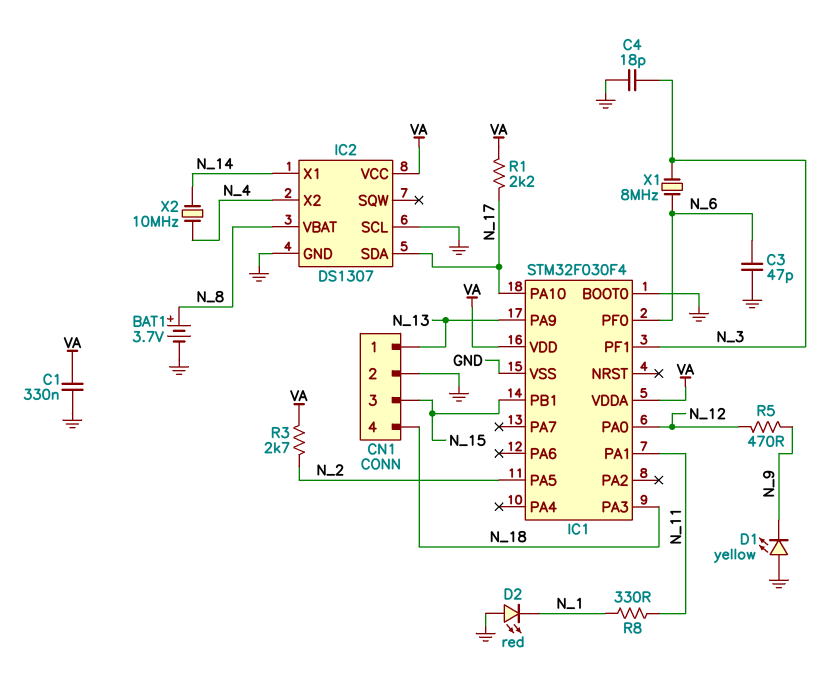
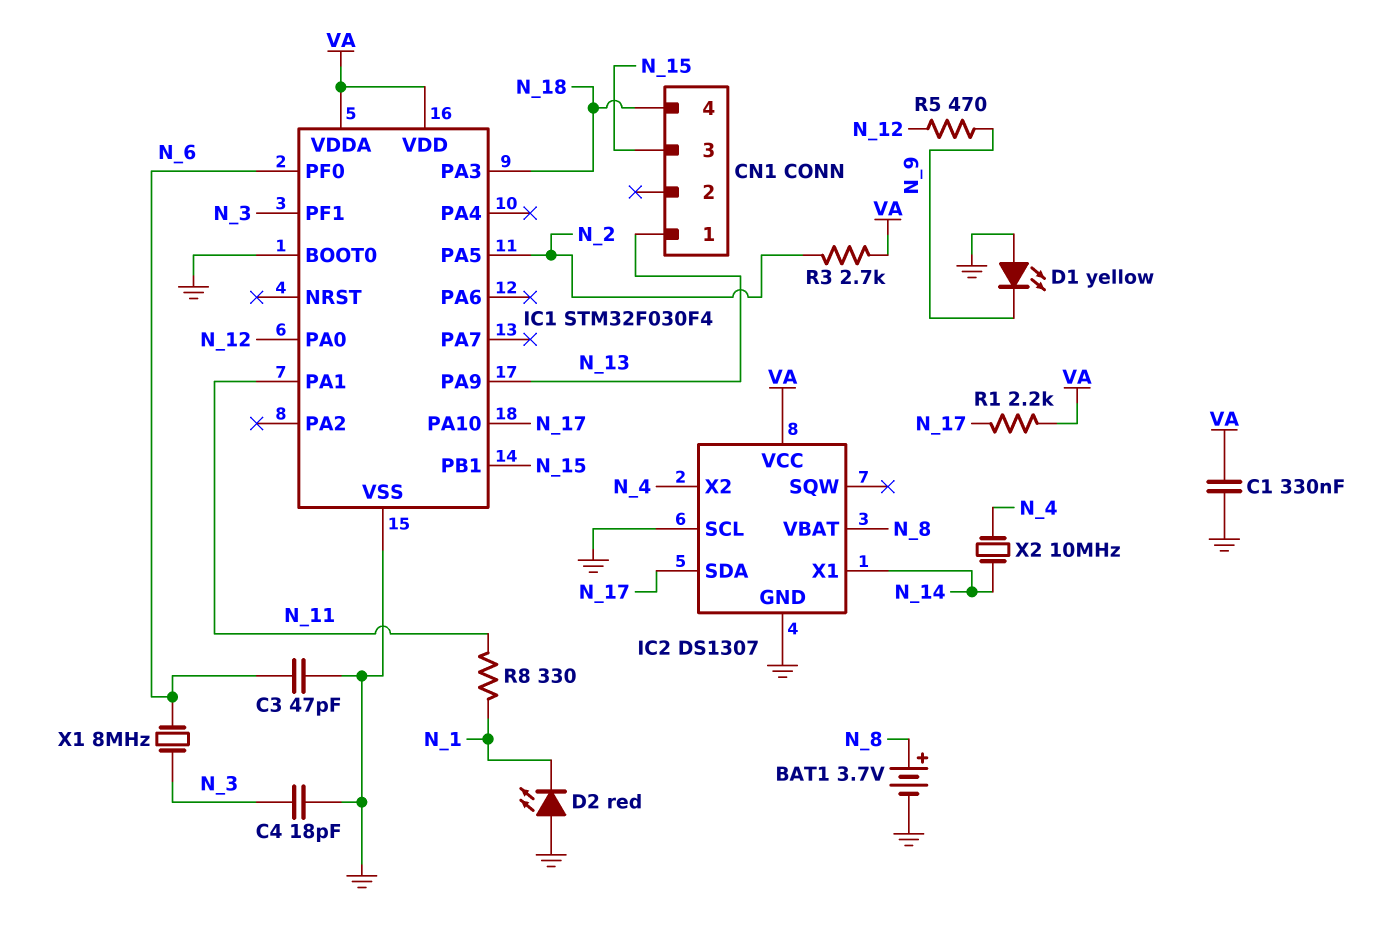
CN1 pin 2: GND -> none

